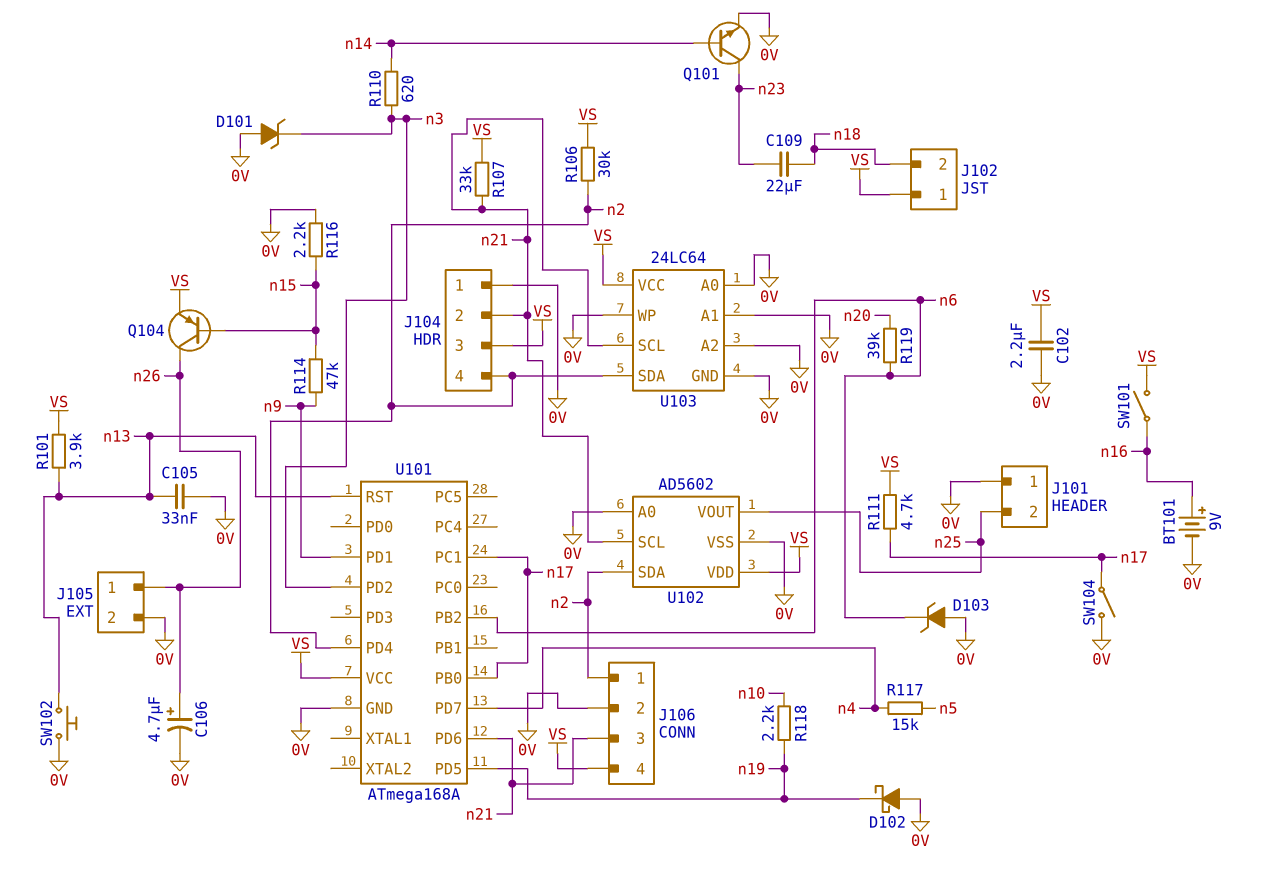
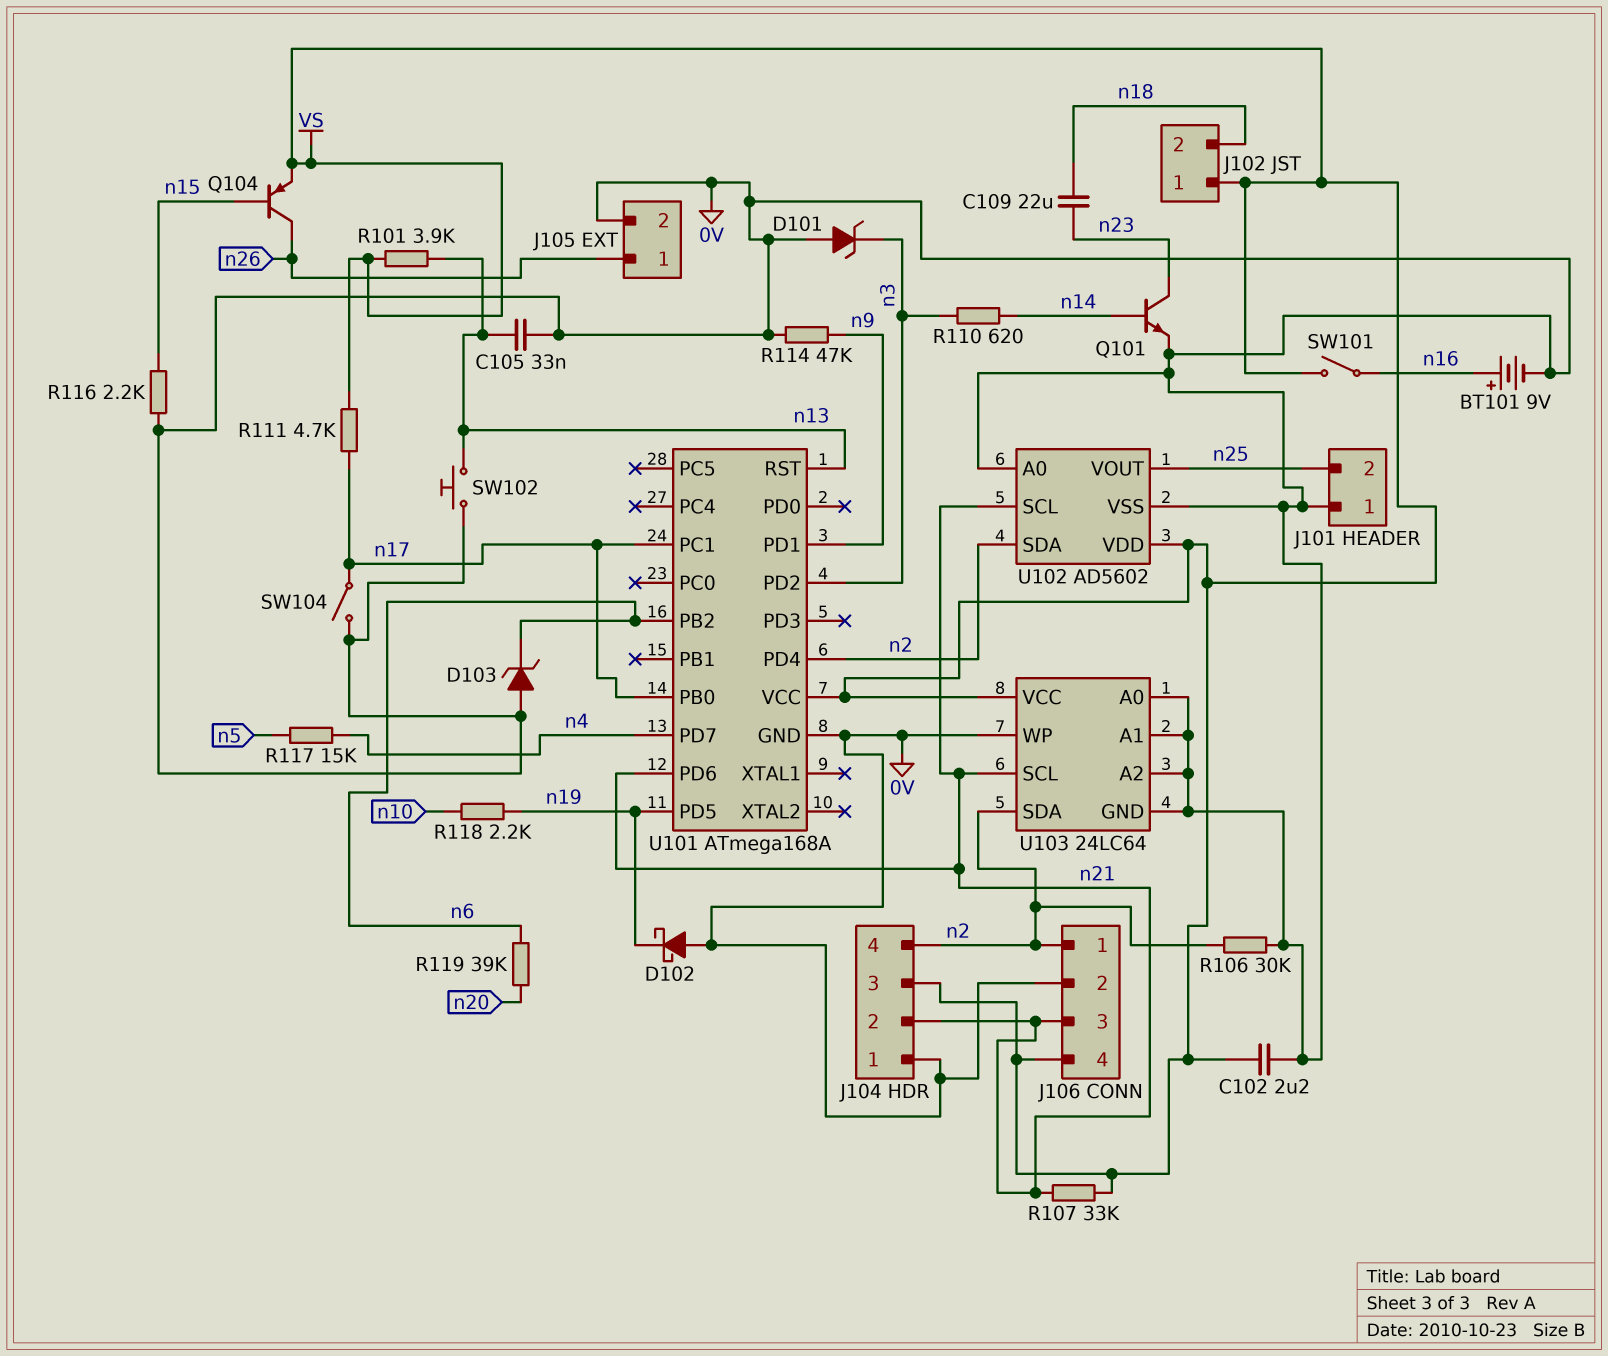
C106: 4.7uF (plus n26, minus 0V) -> none
R106: 30k (VS, n2) -> 30k (0V, n2)
R114: 47k (n9, n15) -> 47k (0V, n9)

